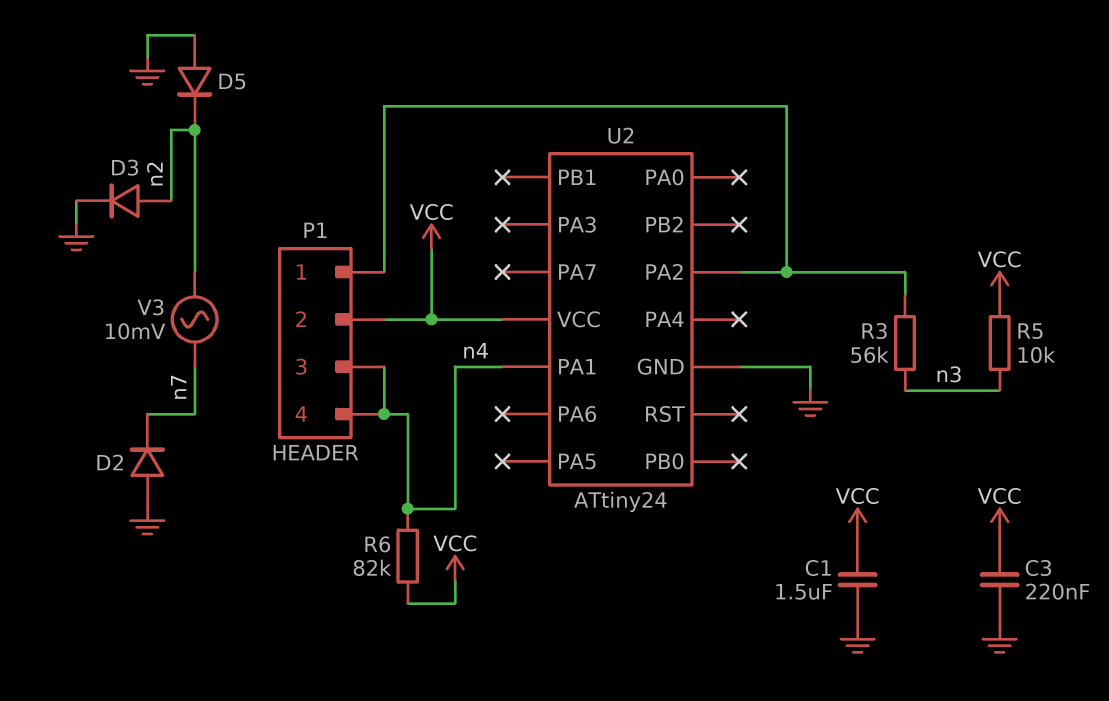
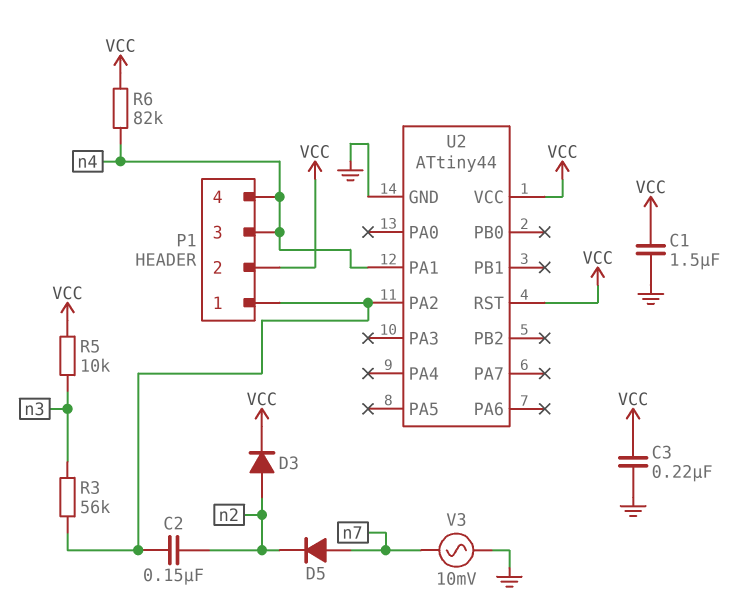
C2: none -> 150nF (P1/1, n2)
D2: diode (A GND, K n7) -> none
D3: diode (A n2, K GND) -> diode (A n2, K VCC)
D5: diode (A GND, K n2) -> diode (A n7, K n2)
U2: ATtiny24 -> ATtiny44
U2 pin RST: none -> VCC
V3: AC 10mV (n2, n7) -> AC 10mV (GND, n7)

